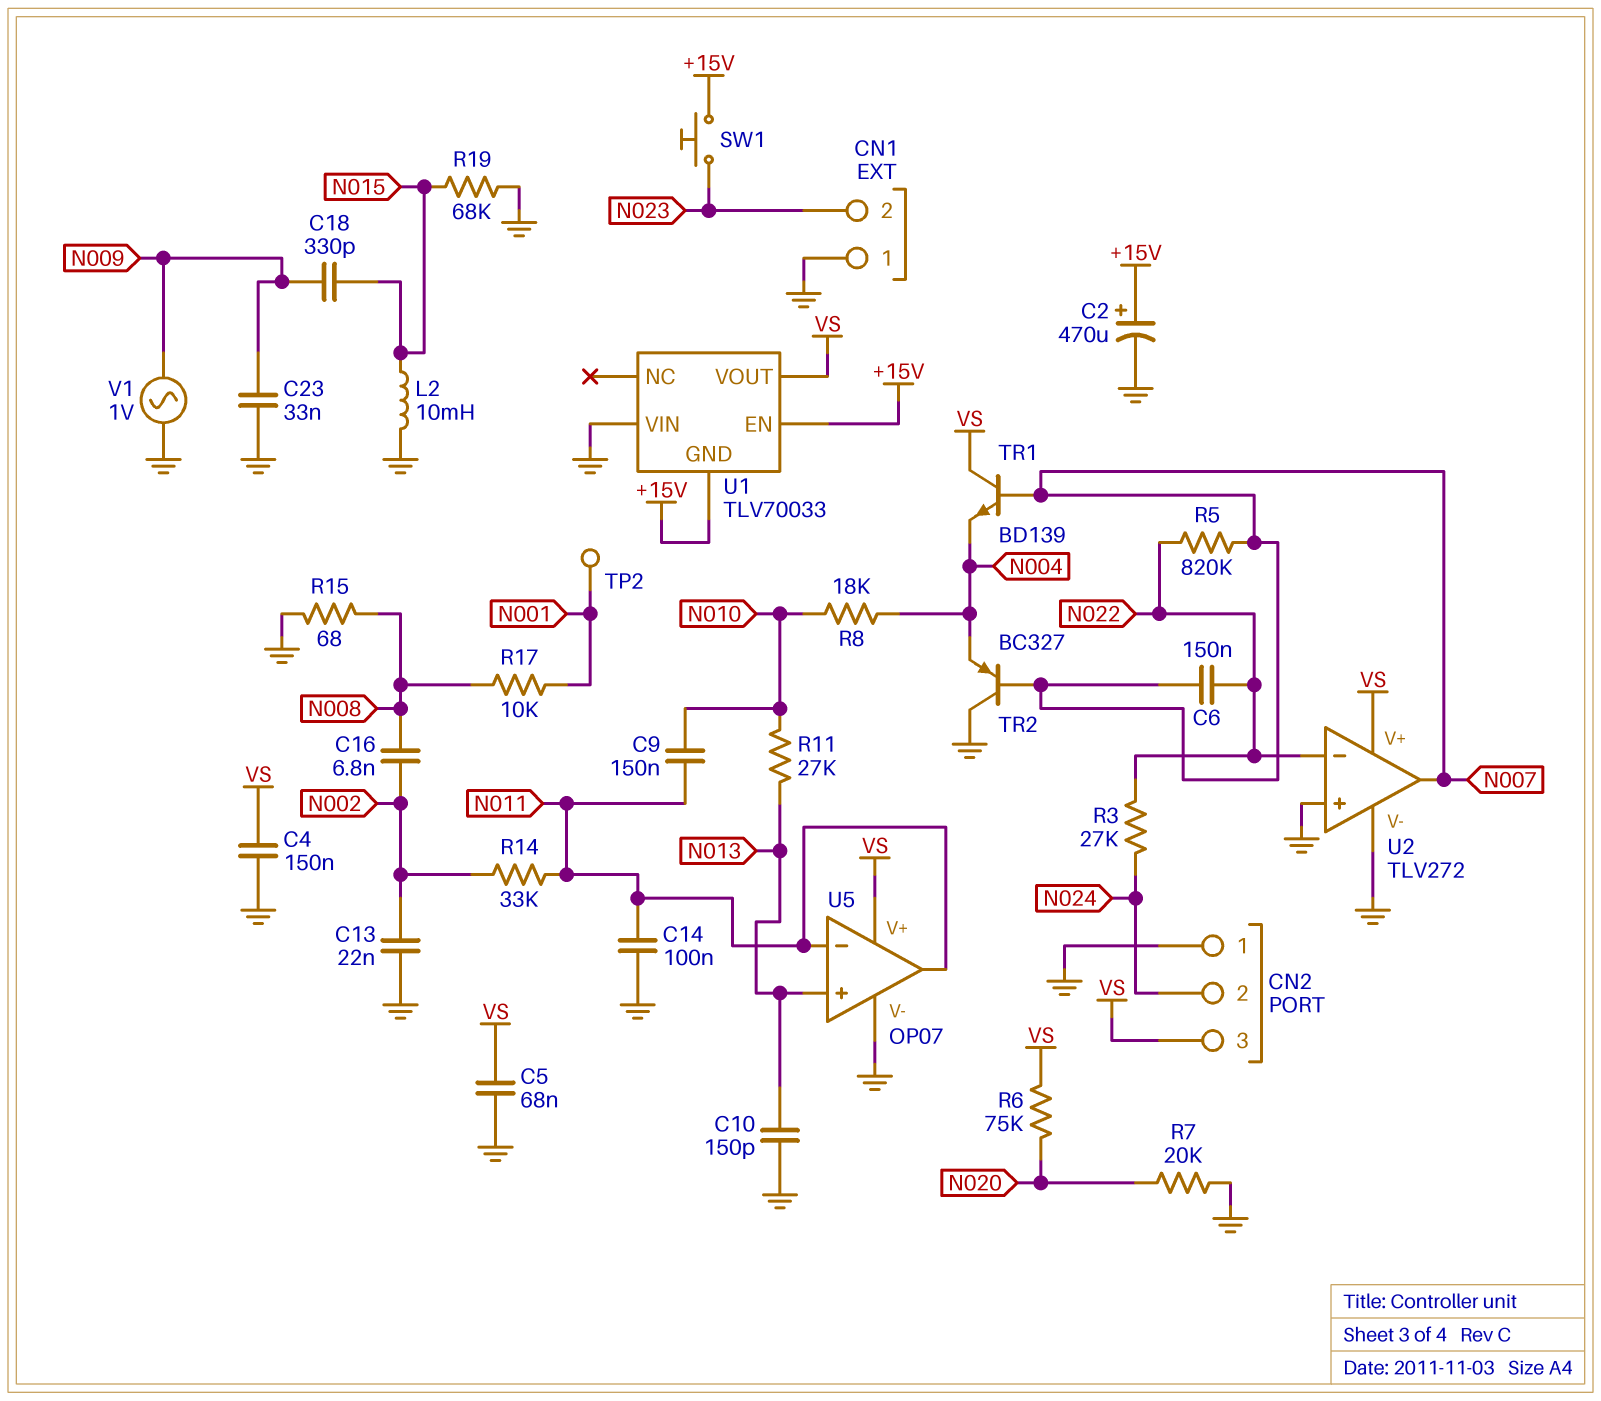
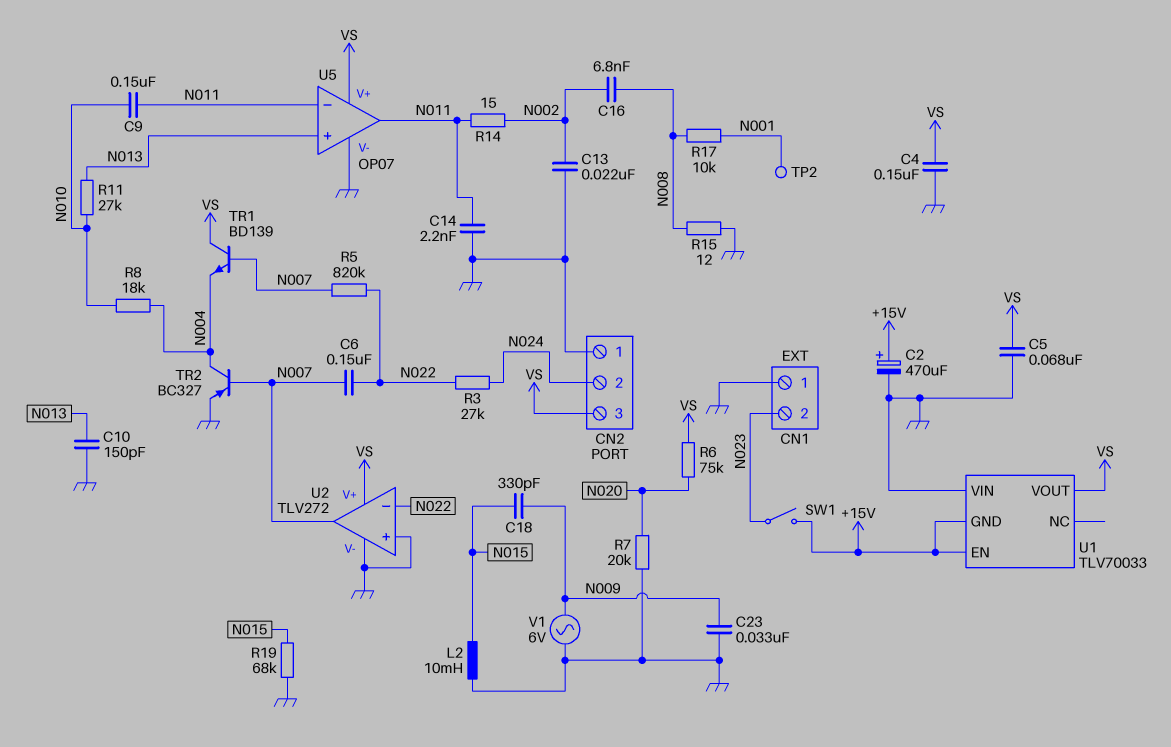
C14: 100nF (GND, N011) -> 2.2nF (GND, N011)
R14: 33k (N002, N011) -> 15 (N002, N011)
R15: 68 (GND, N008) -> 12 (GND, N008)
SW1: button (+15V, N023) -> switch (+15V, N023)
TR2: PNP BC327 (B N007, C GND, E N004) -> PNP BC327 (B N007, C N004, E GND)
V1: AC 1V (GND, N009) -> AC 6V (GND, N009)

